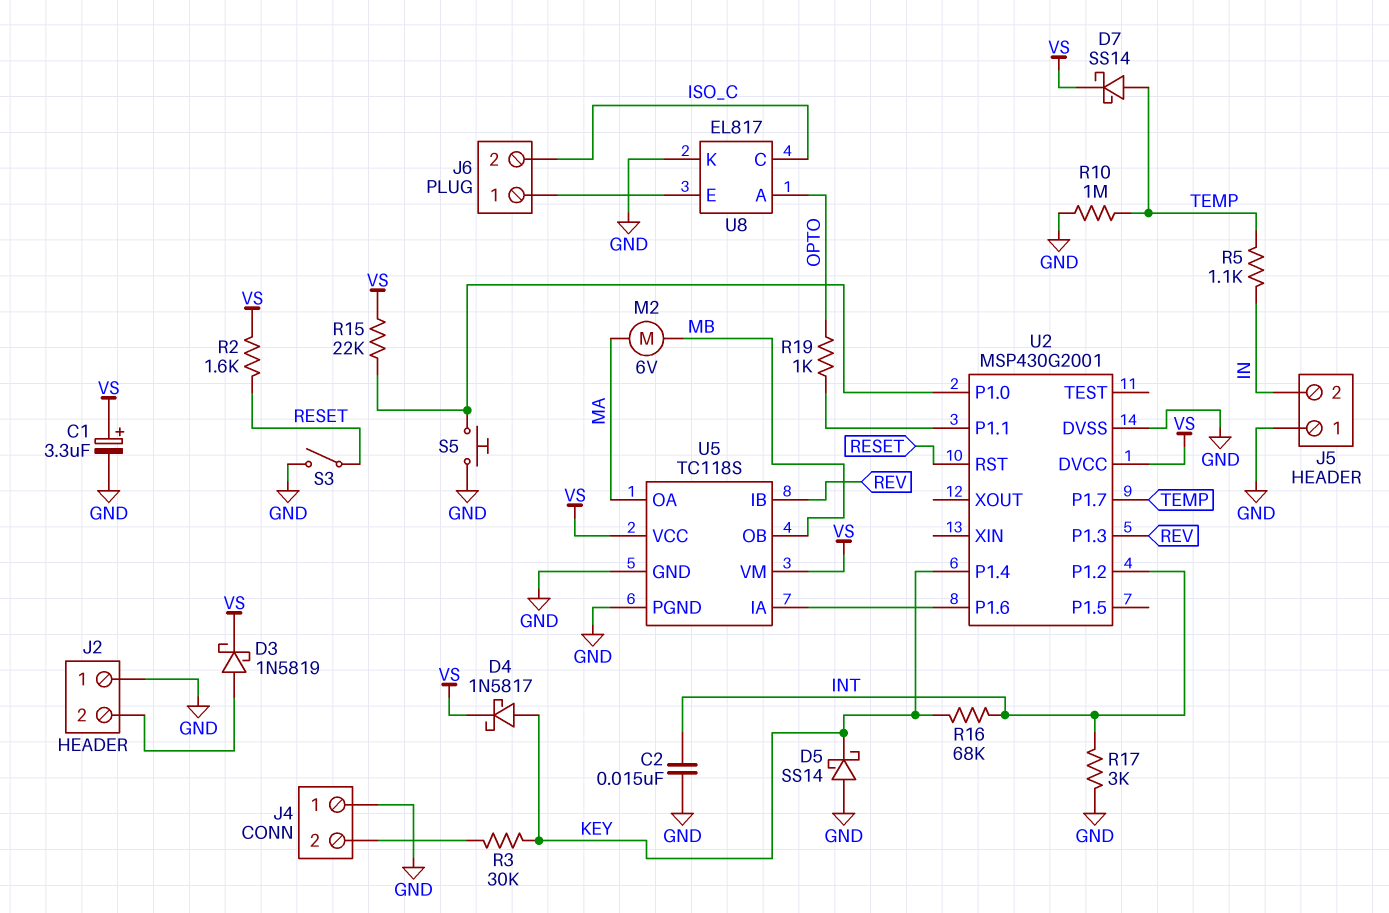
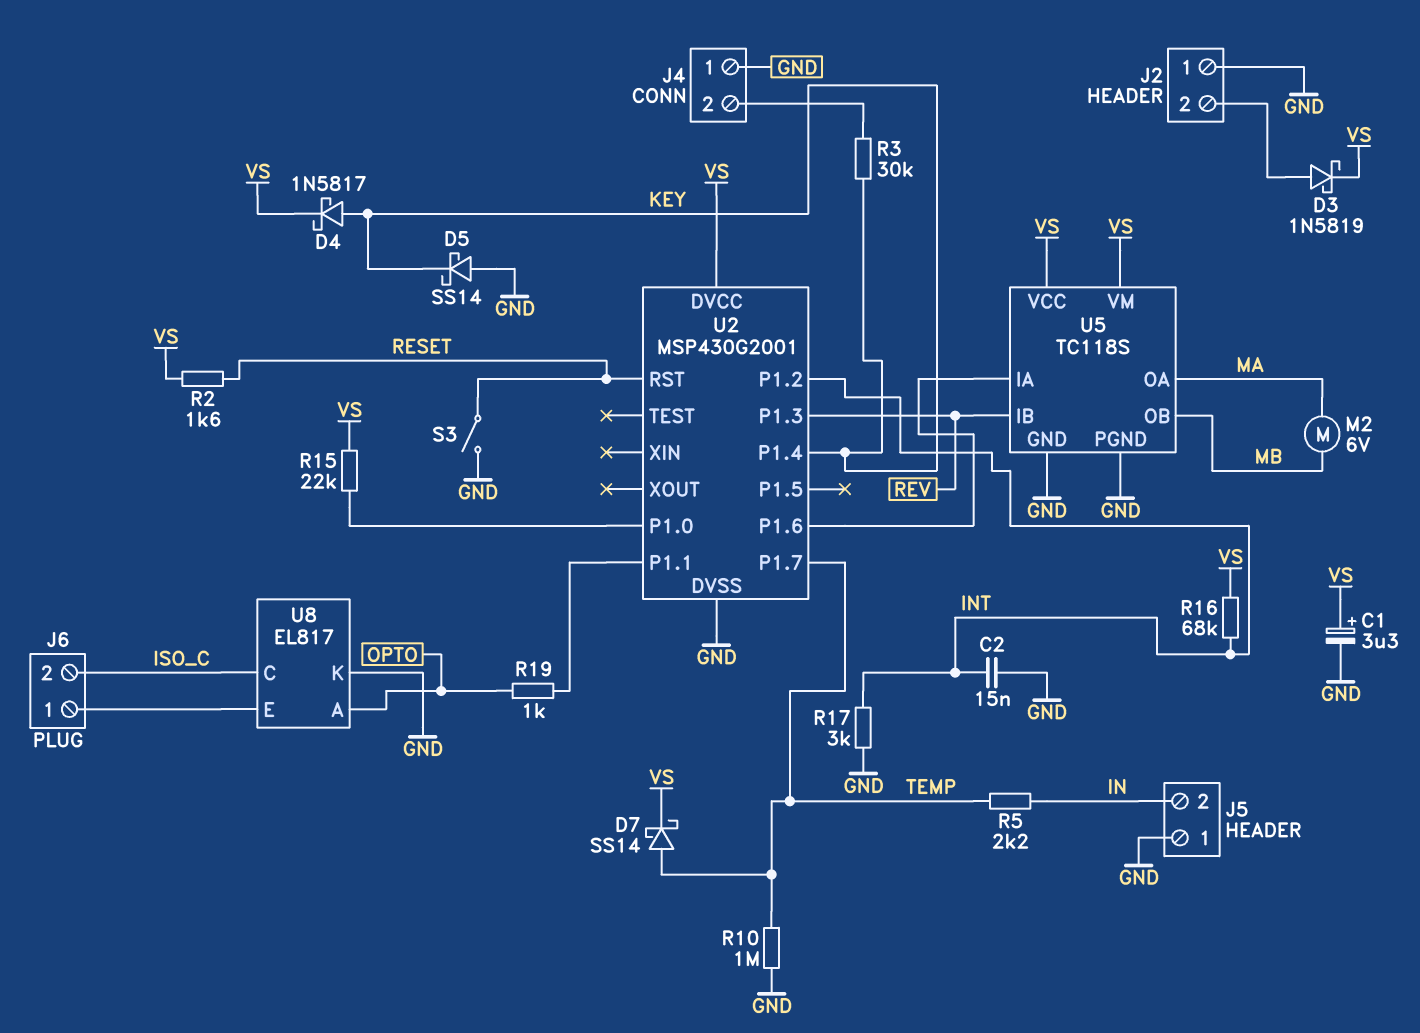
R5: 1.1k (IN, TEMP) -> 2.2k (IN, TEMP)
R16: 68k (INT, KEY) -> 68k (INT, VS)
S5: button (GND, U2/P1.0) -> none

